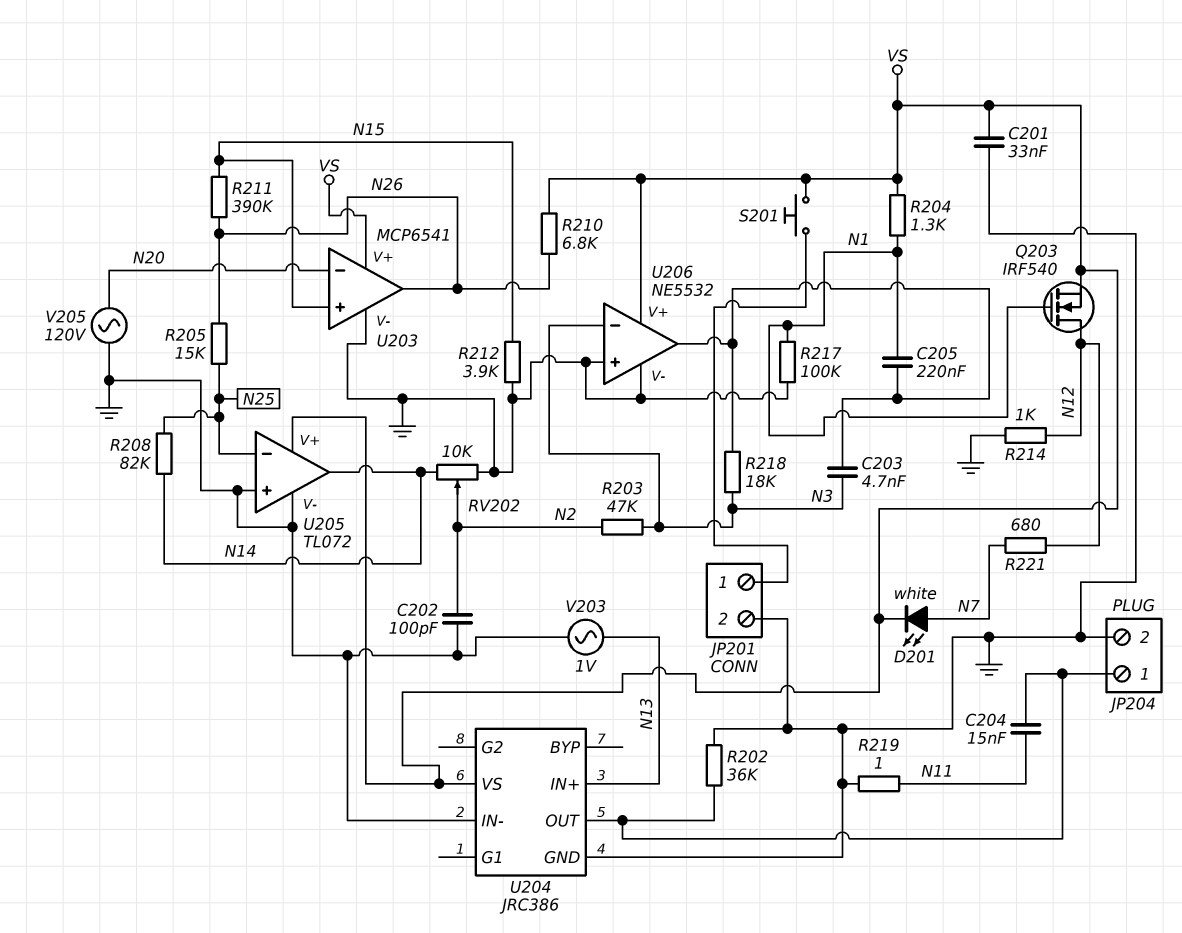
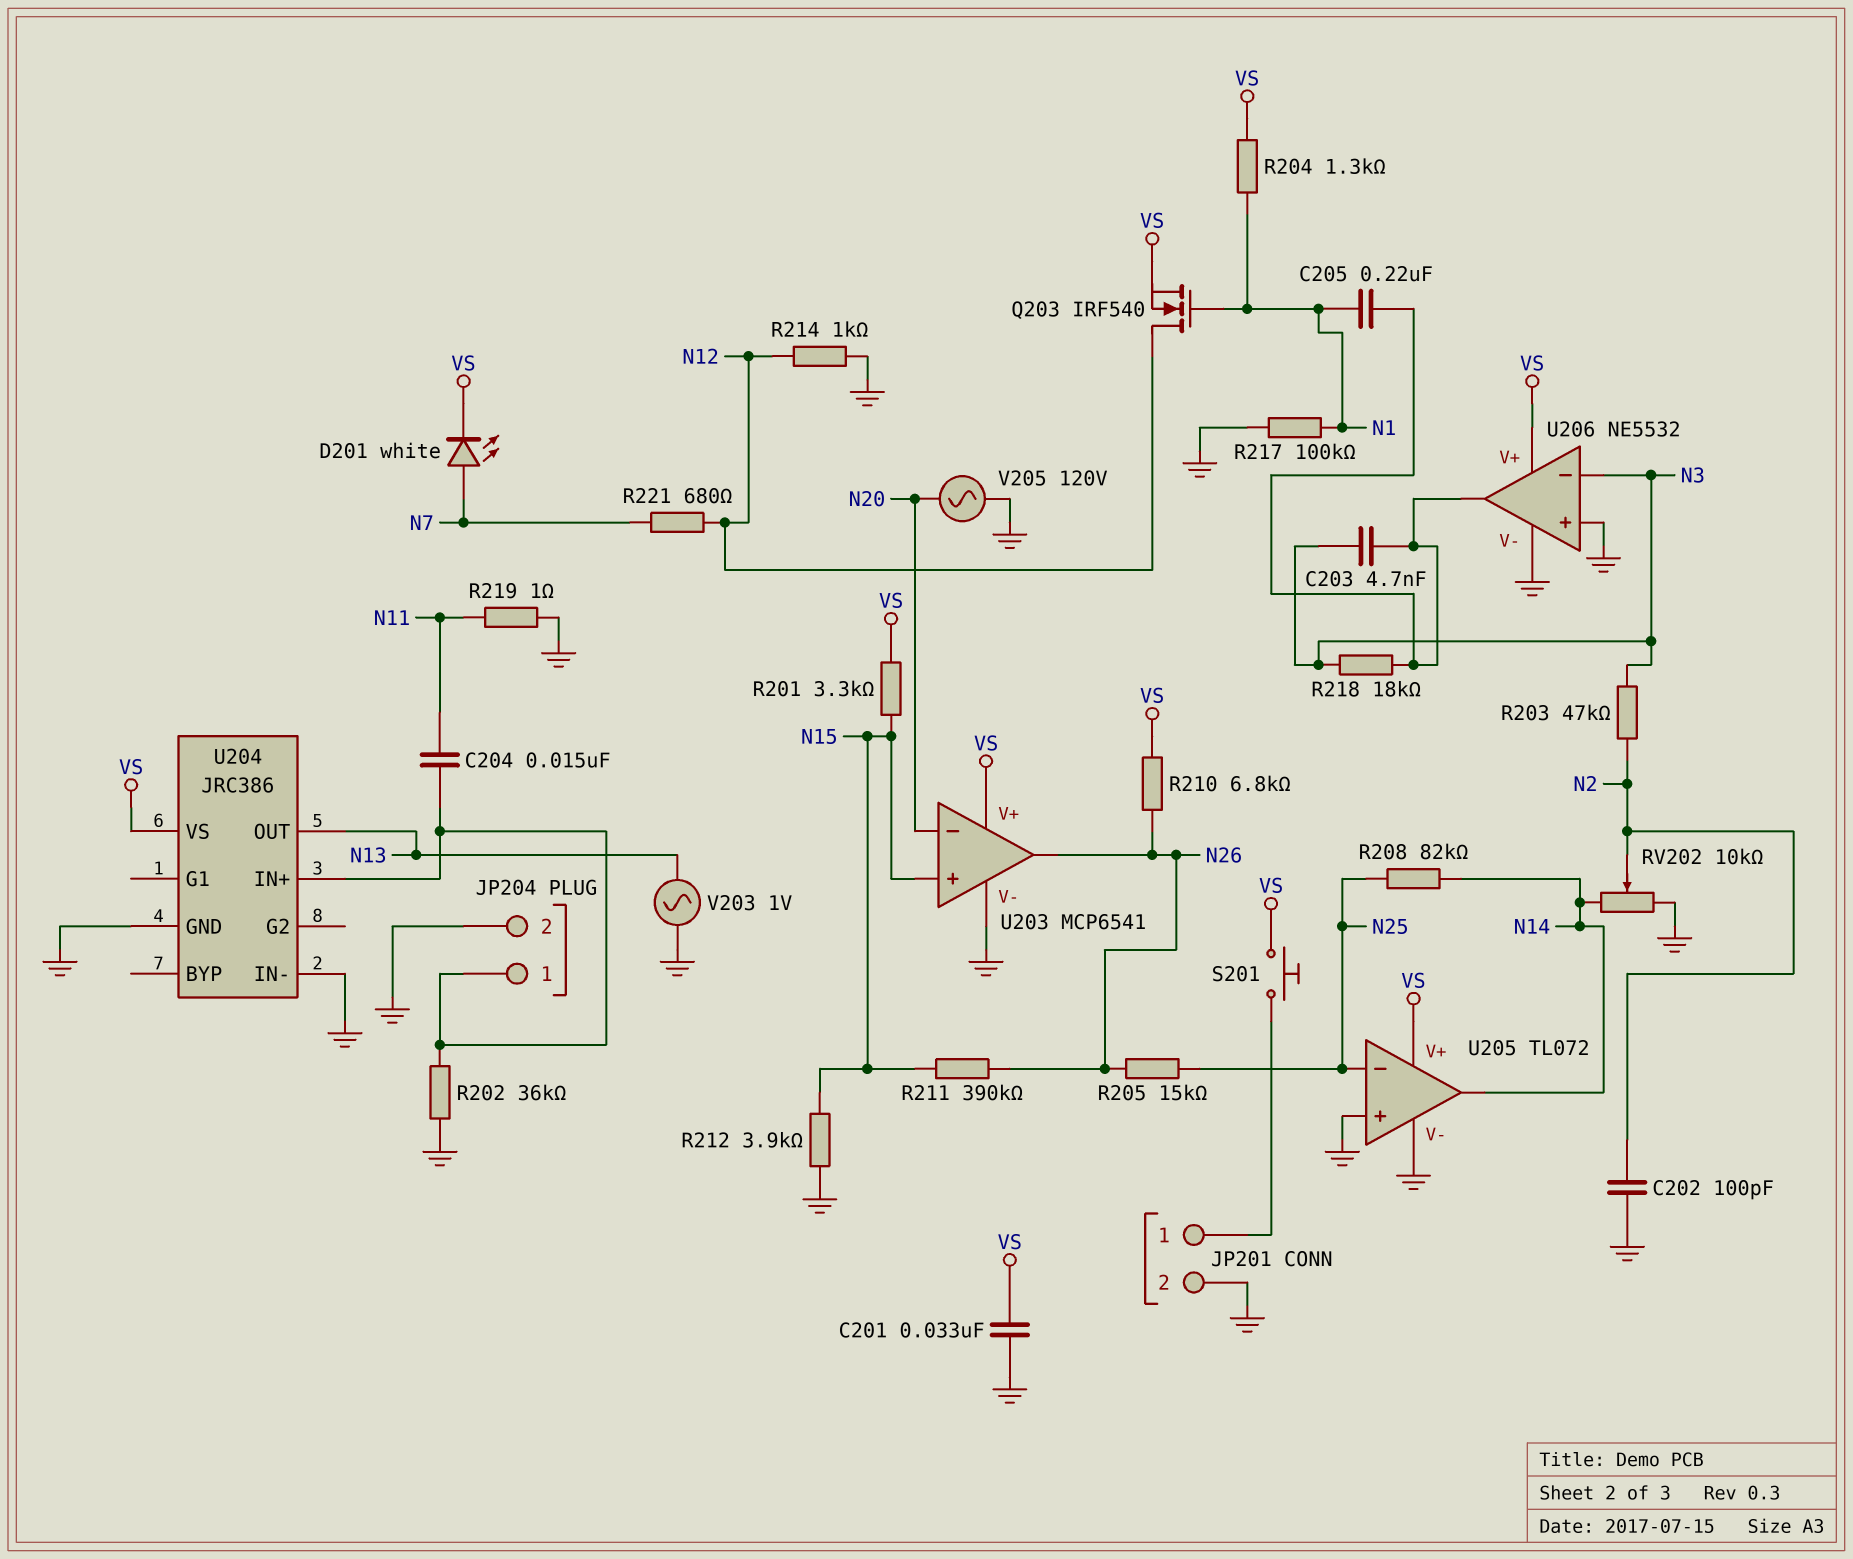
R201: none -> 3.3k (N15, VS)
U204 pin IN+: N13 -> JP204/1
U204 pin OUT: JP204/1 -> N13

